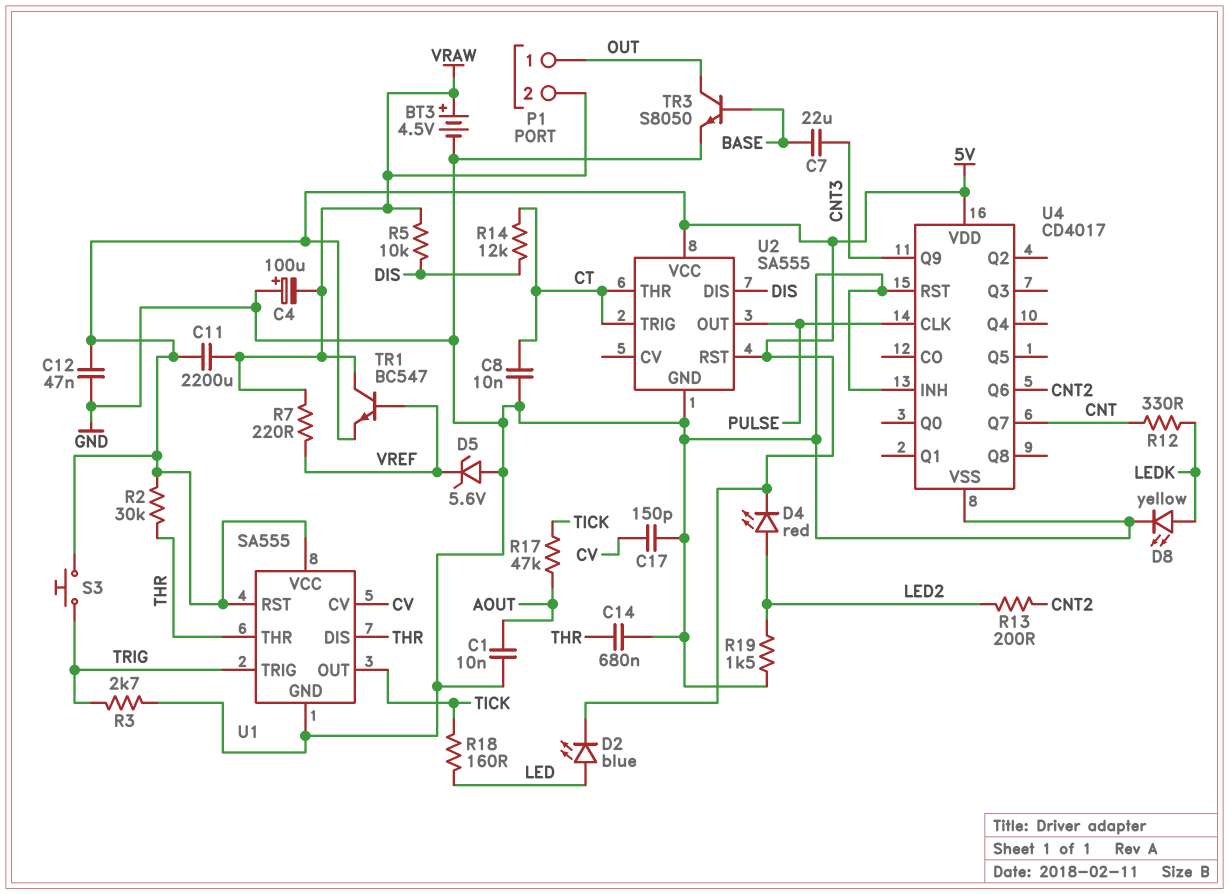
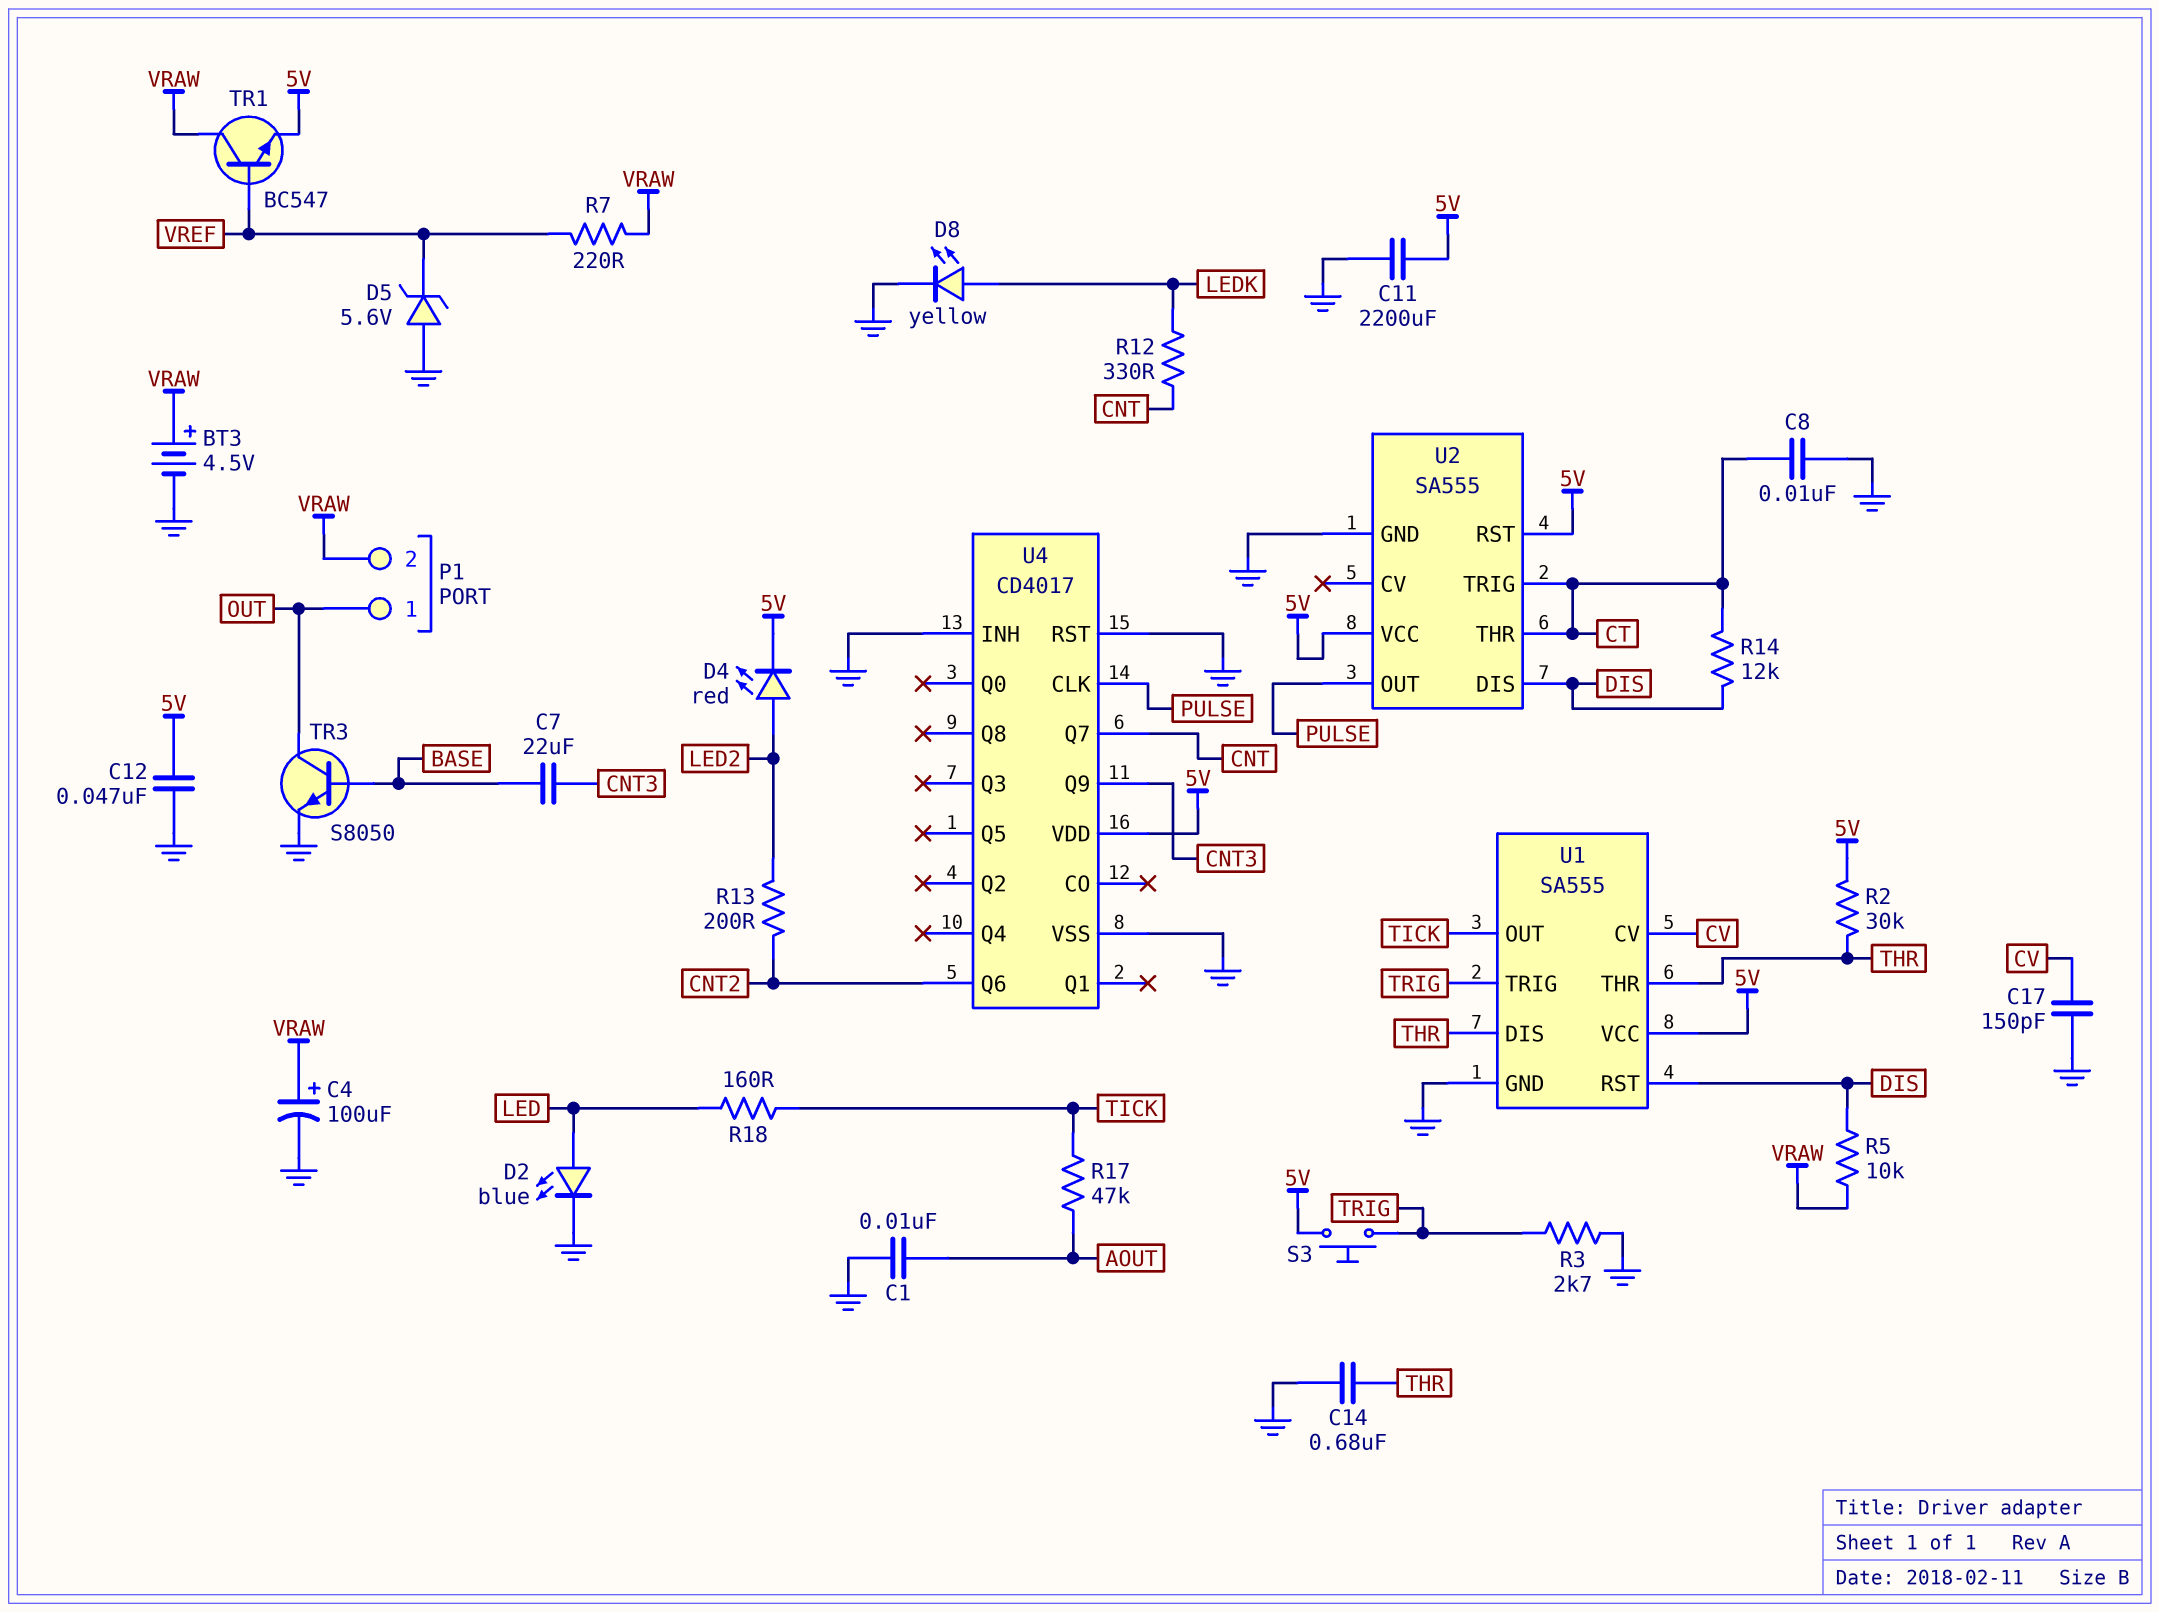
C4: 100uF (plus GND, minus VRAW) -> 100uF (plus VRAW, minus GND)
C11: 2200uF (5V, VRAW) -> 2200uF (5V, GND)
D2: LED blue (A LED, K 5V) -> LED blue (A LED, K GND)
R19: 1.5k (GND, LED2) -> none
U1 pin RST: 5V -> DIS

